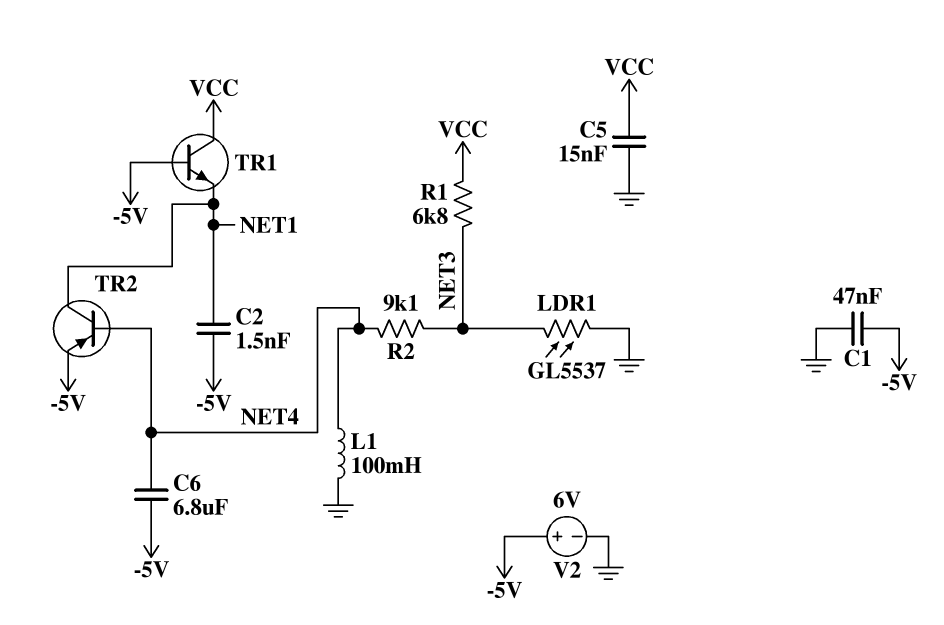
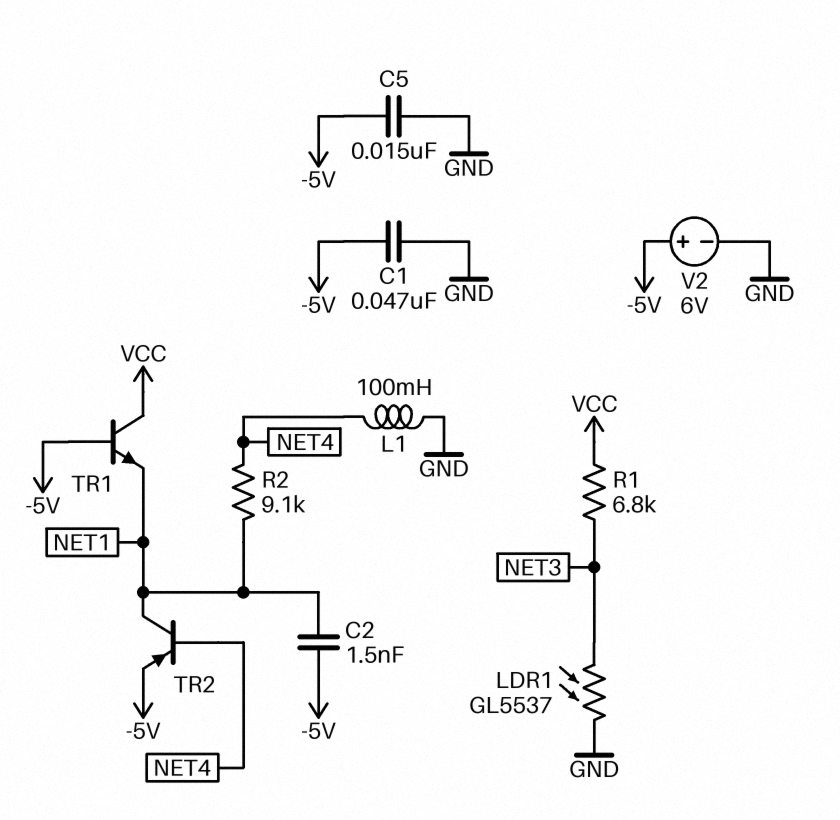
C5: 15nF (GND, VCC) -> 15nF (-5V, GND)
C6: 6.8uF (-5V, NET4) -> none
R2: 9.1k (NET3, NET4) -> 9.1k (NET1, NET4)

